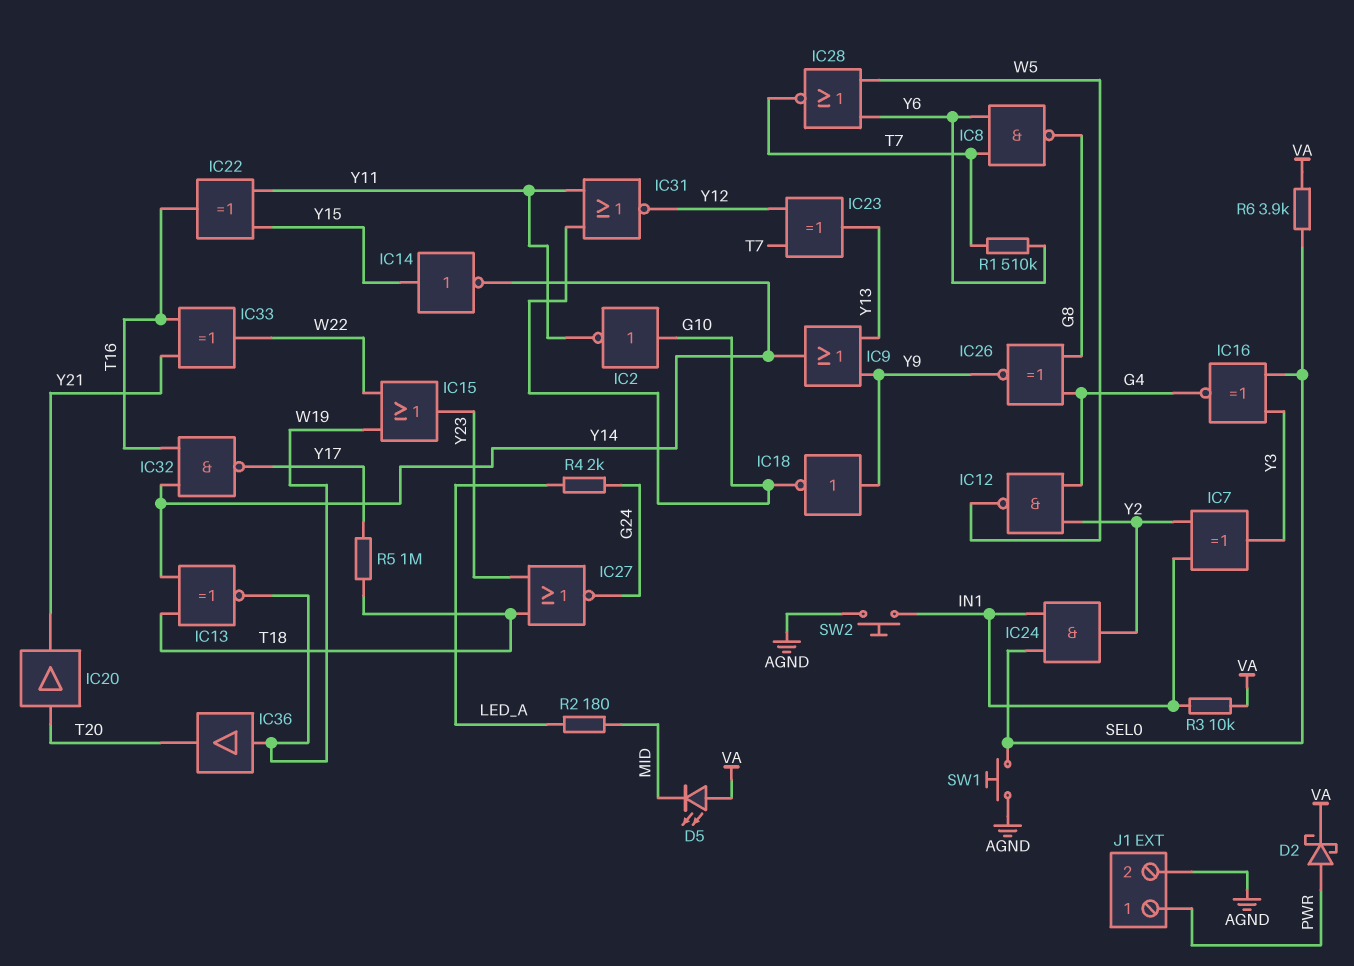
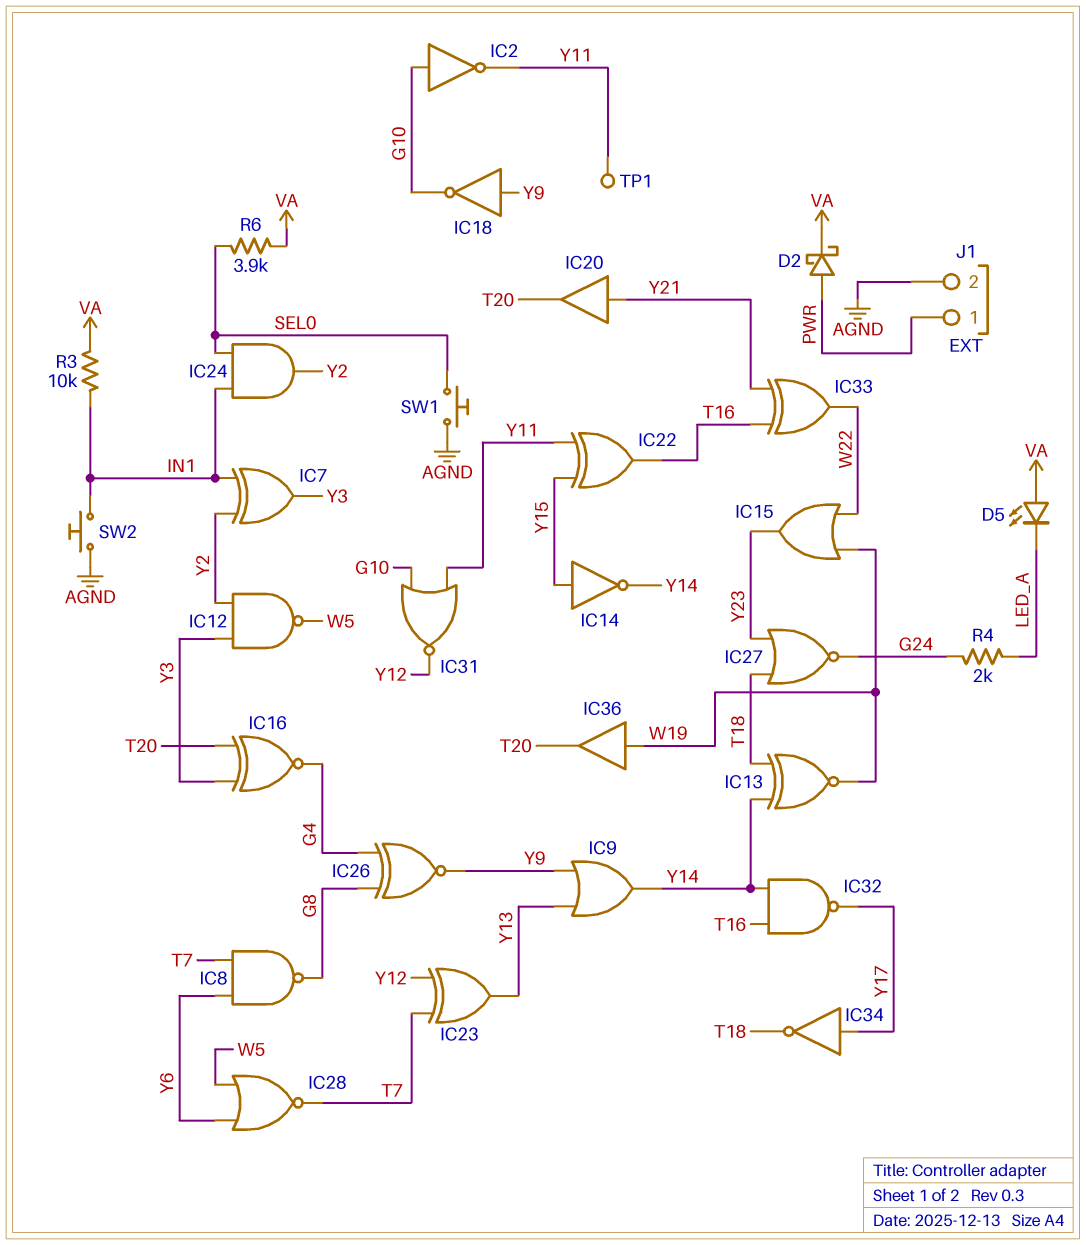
D5: LED (A VA, K MID) -> LED (A VA, K LED_A)
IC12: NAND (in G4, in Y2, out W5) -> NAND (in Y2, in Y3, out W5)
IC16: XNOR (in SEL0, in Y3, out G4) -> XNOR (in T20, in Y3, out G4)
IC20: buffer (in T20, out Y21) -> buffer (in Y21, out T20)
IC34: none -> NOT (in Y17, out T18)
R1: 510k (T7, Y6) -> none
R2: 180 (LED_A, MID) -> none
R5: 1M (T18, Y17) -> none
TP1: none -> test point (Y11)

